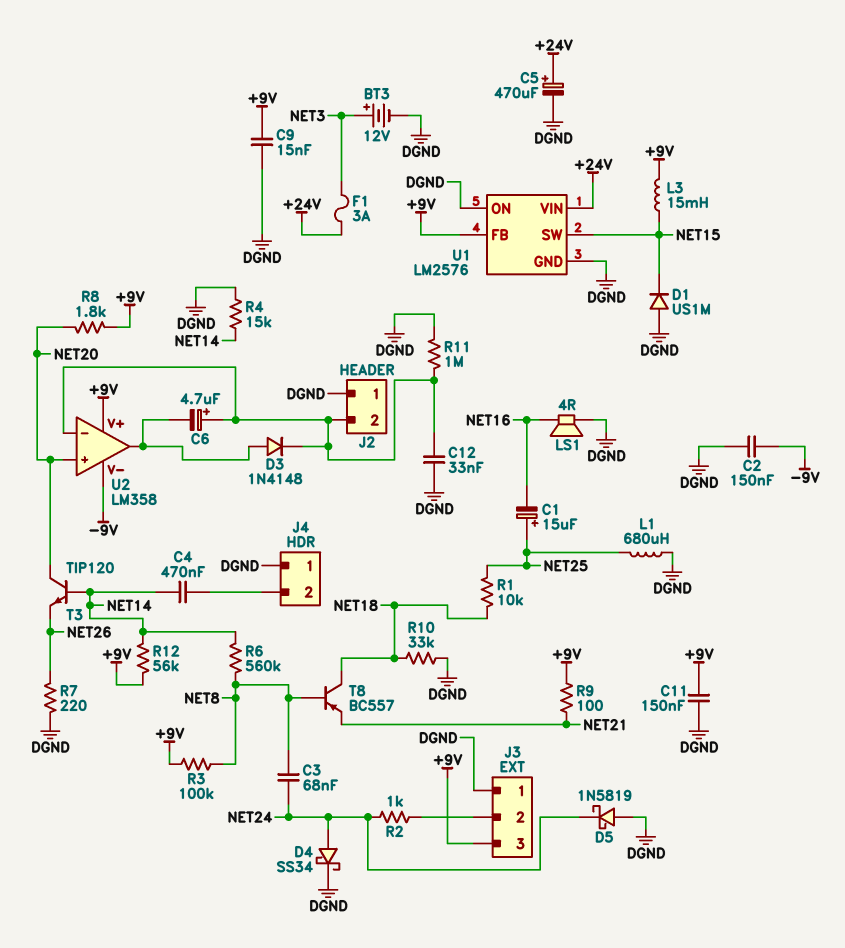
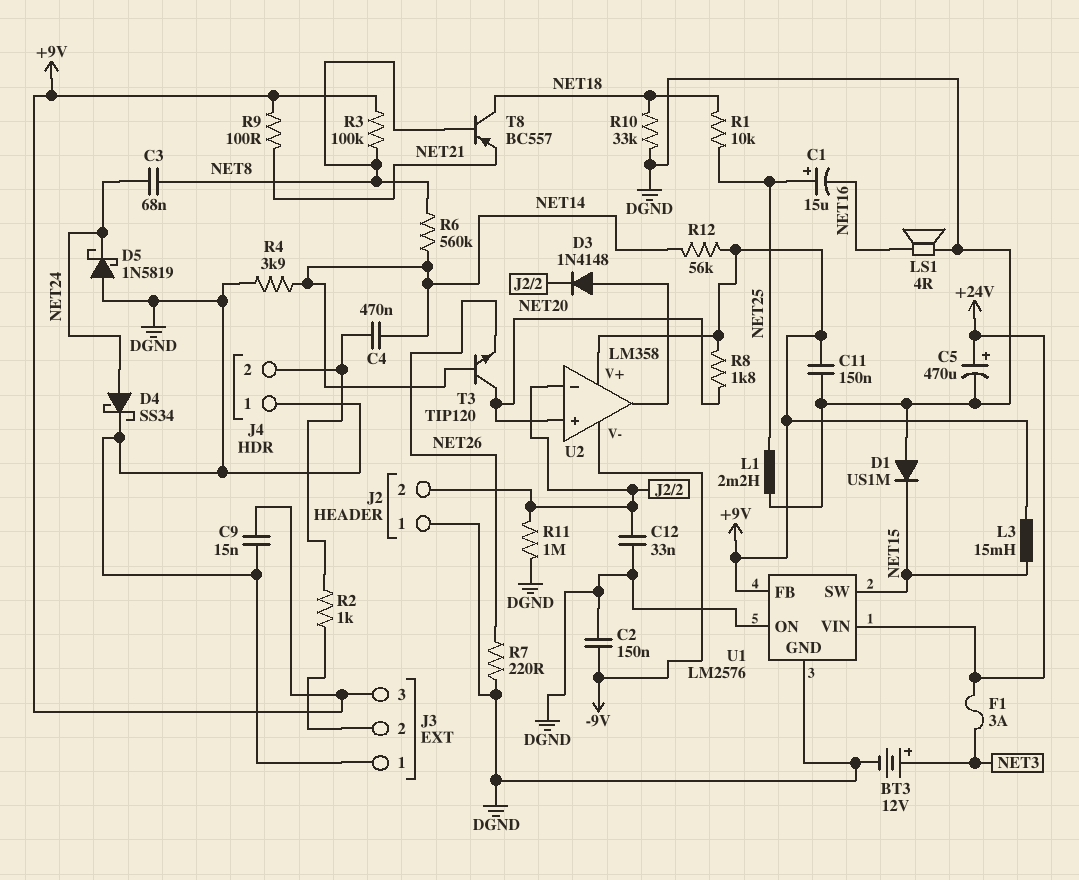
C6: 4.7uF (plus J2/2, minus U2/out) -> none
L1: 680uH (DGND, NET25) -> 2.2mH (DGND, NET25)
R2: 1k (J3/2, NET24) -> 1k (J3/2, J4/2)
R4: 15k (DGND, NET14) -> 3.9k (DGND, NET14)

